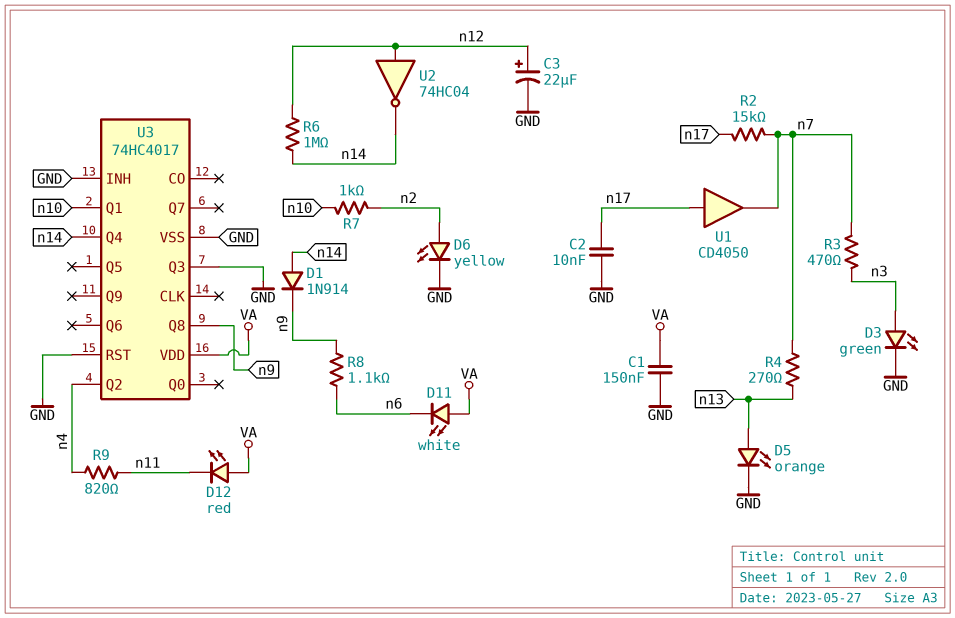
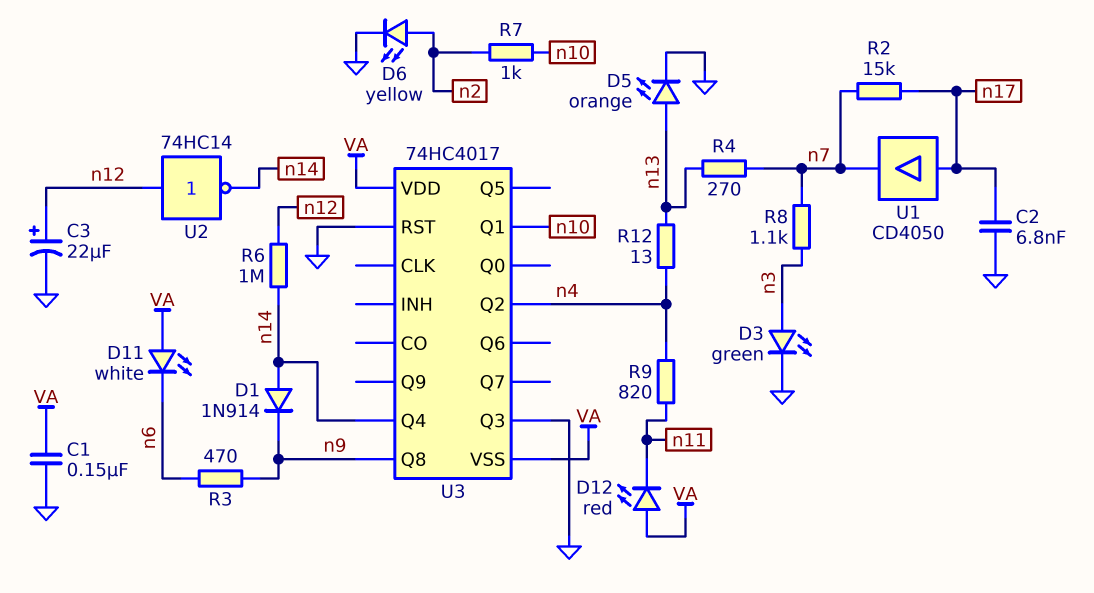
C2: 10nF (GND, n17) -> 6.8nF (GND, n17)
R3: 470 (n3, n7) -> 470 (n6, n9)
R8: 1.1k (n6, n9) -> 1.1k (n3, n7)
R12: none -> 13 (n4, n13)
U2: NOT 74HC04 (in n12, out n14) -> NOT 74HC14 (in n12, out n14)
U3 pin INH: GND -> none
U3 pin VSS: GND -> VA

